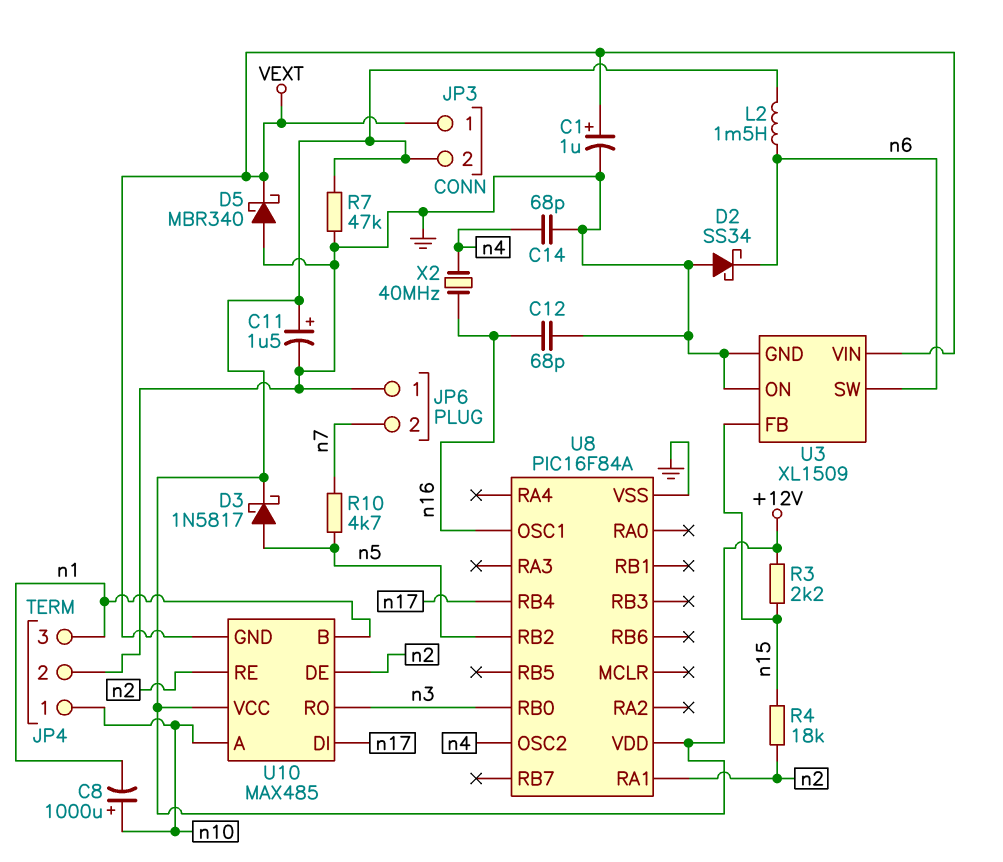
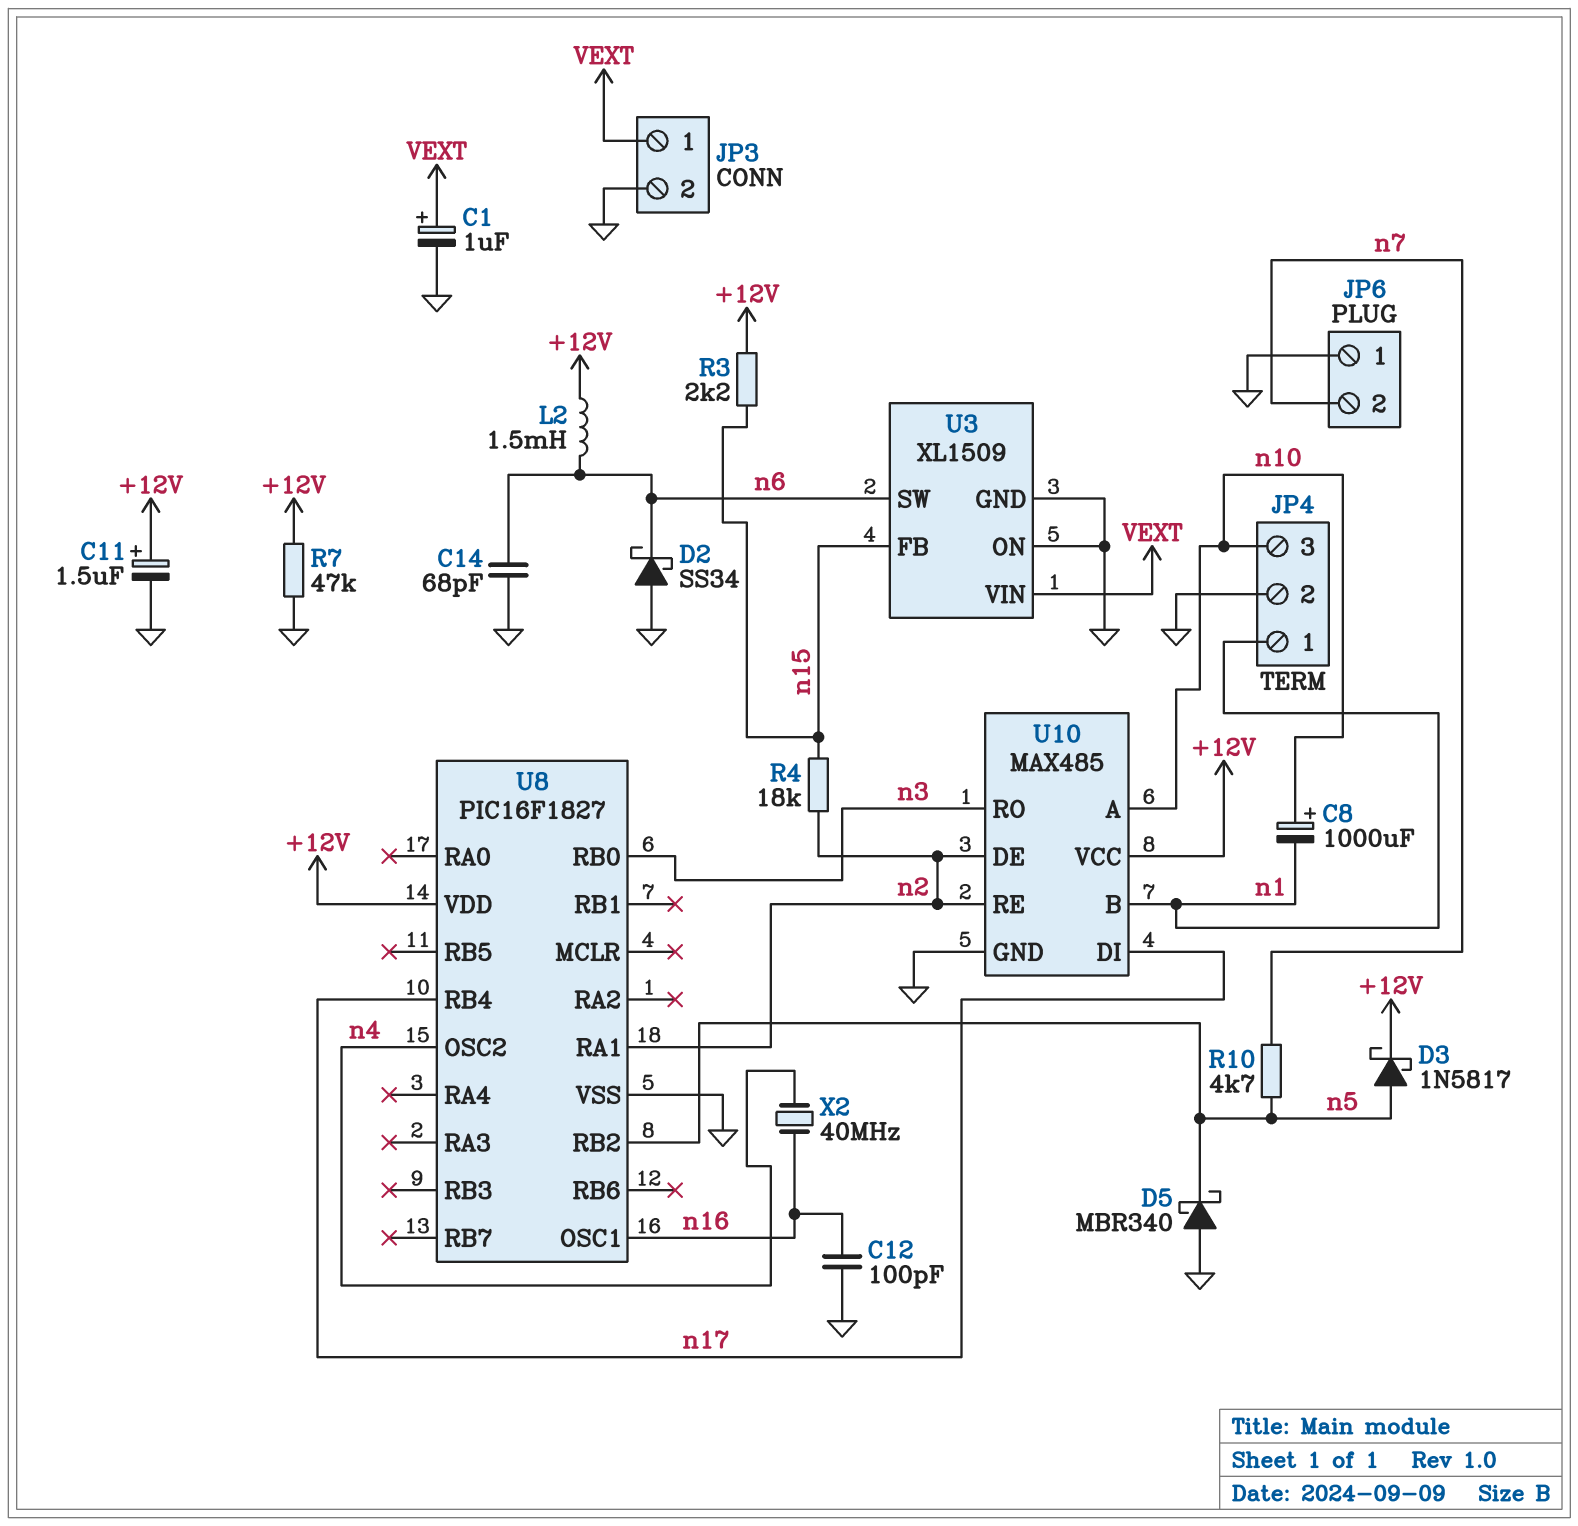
C12: 68pF (GND, n16) -> 100pF (GND, n16)
C14: 68pF (GND, n4) -> 68pF (GND, n6)
D5: schottky MBR340 (A GND, K VEXT) -> schottky MBR340 (A GND, K n5)
JP3 pin 2: +12V -> GND
JP4 pin 1: n10 -> n1
JP4 pin 3: n1 -> n10
U8: PIC16F84A -> PIC16F1827
U10 pin GND: VEXT -> GND

